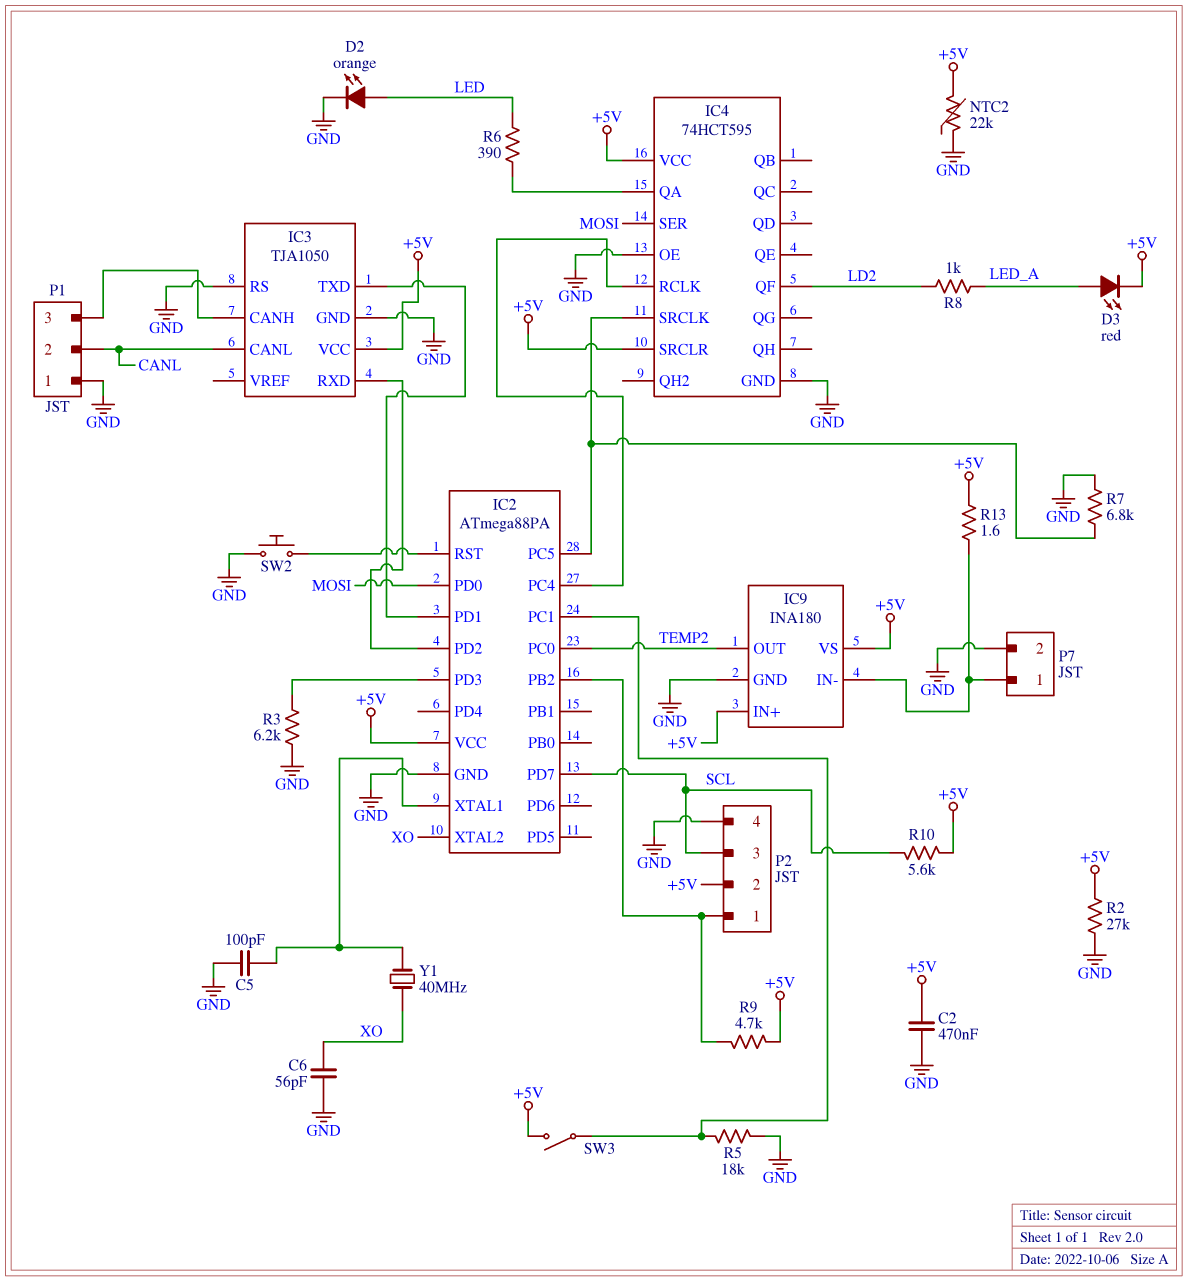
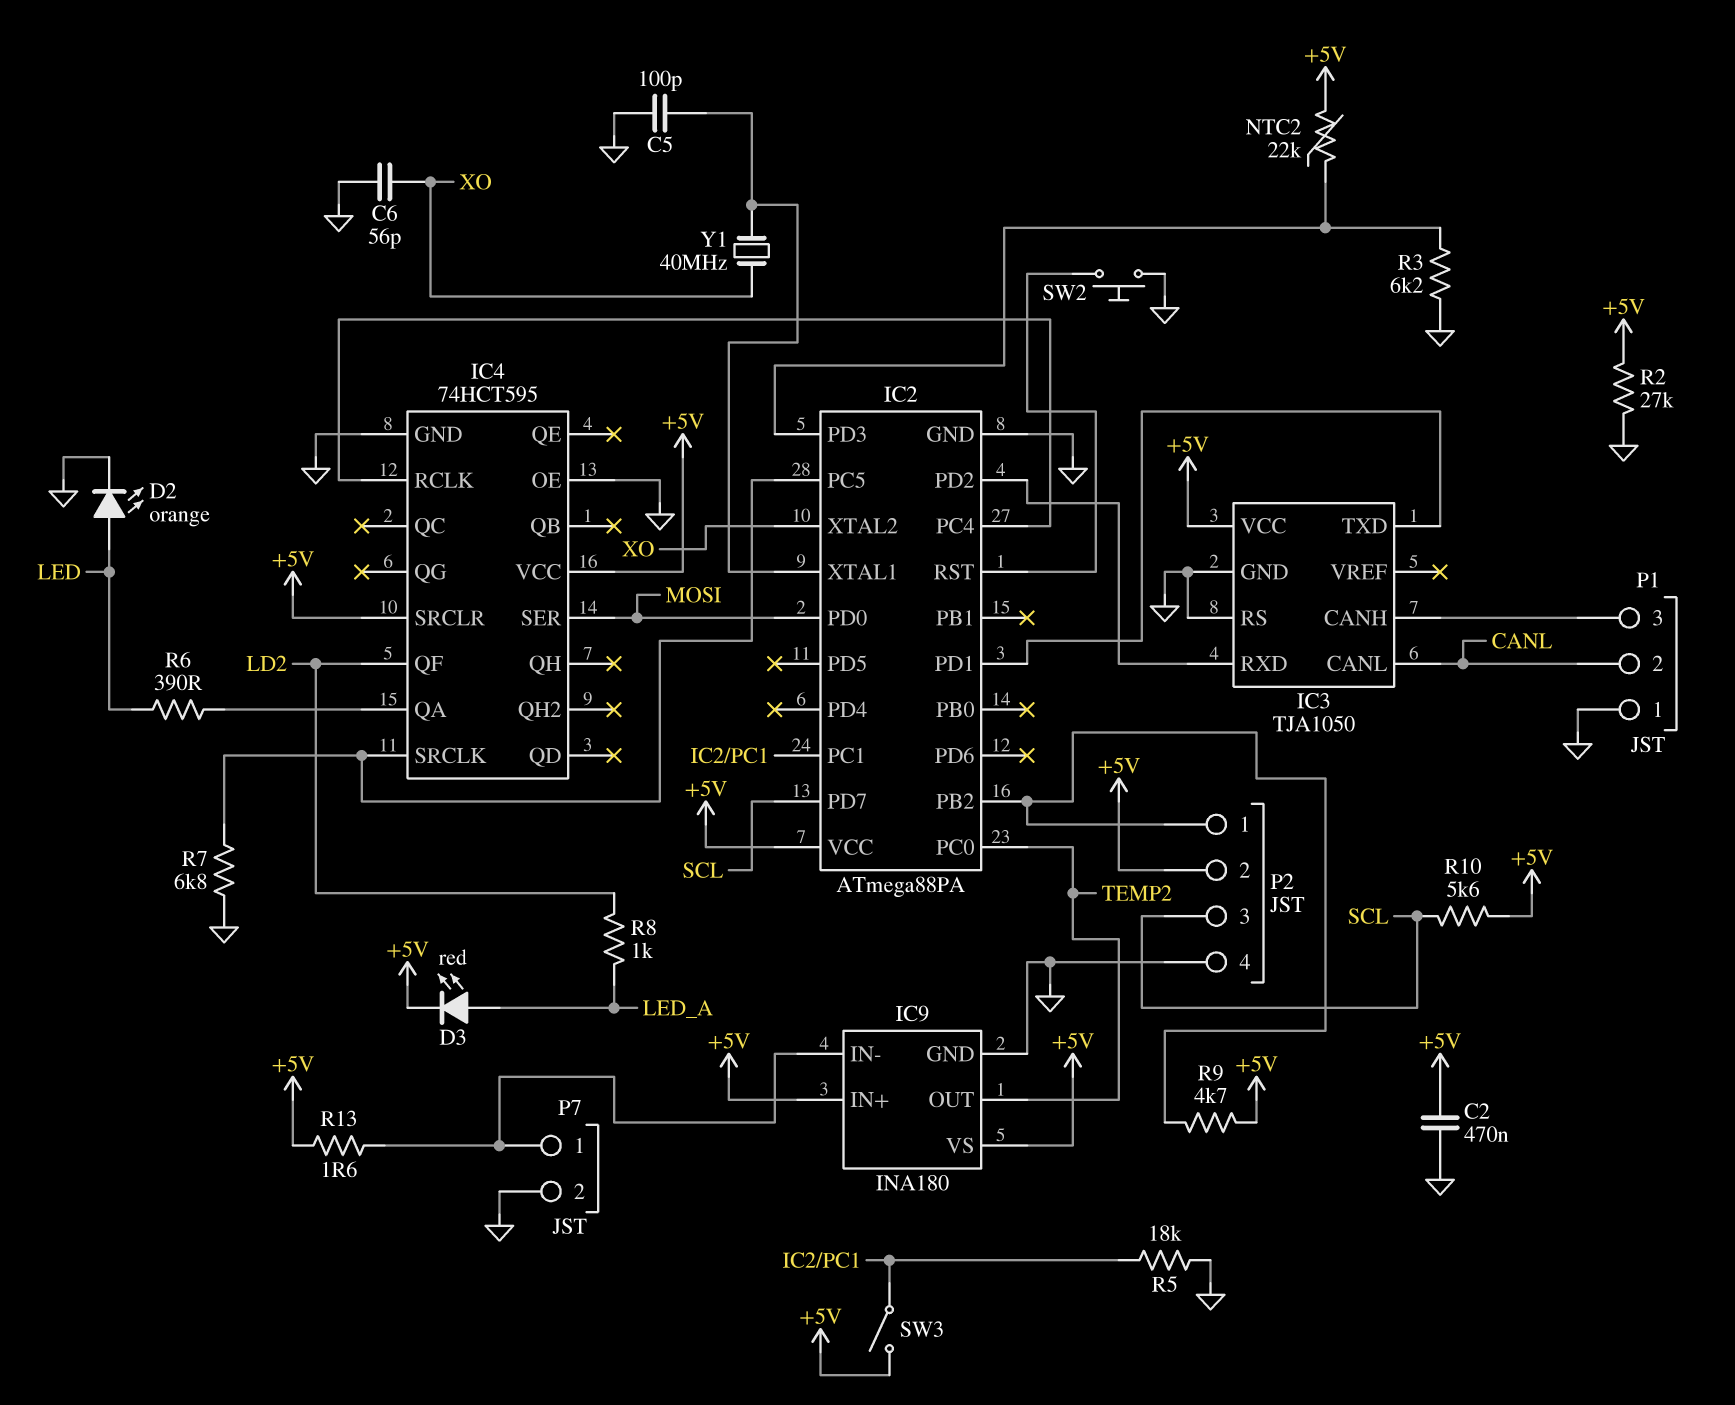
NTC2: 22k (+5V, GND) -> 22k (+5V, IC2/PD3)

